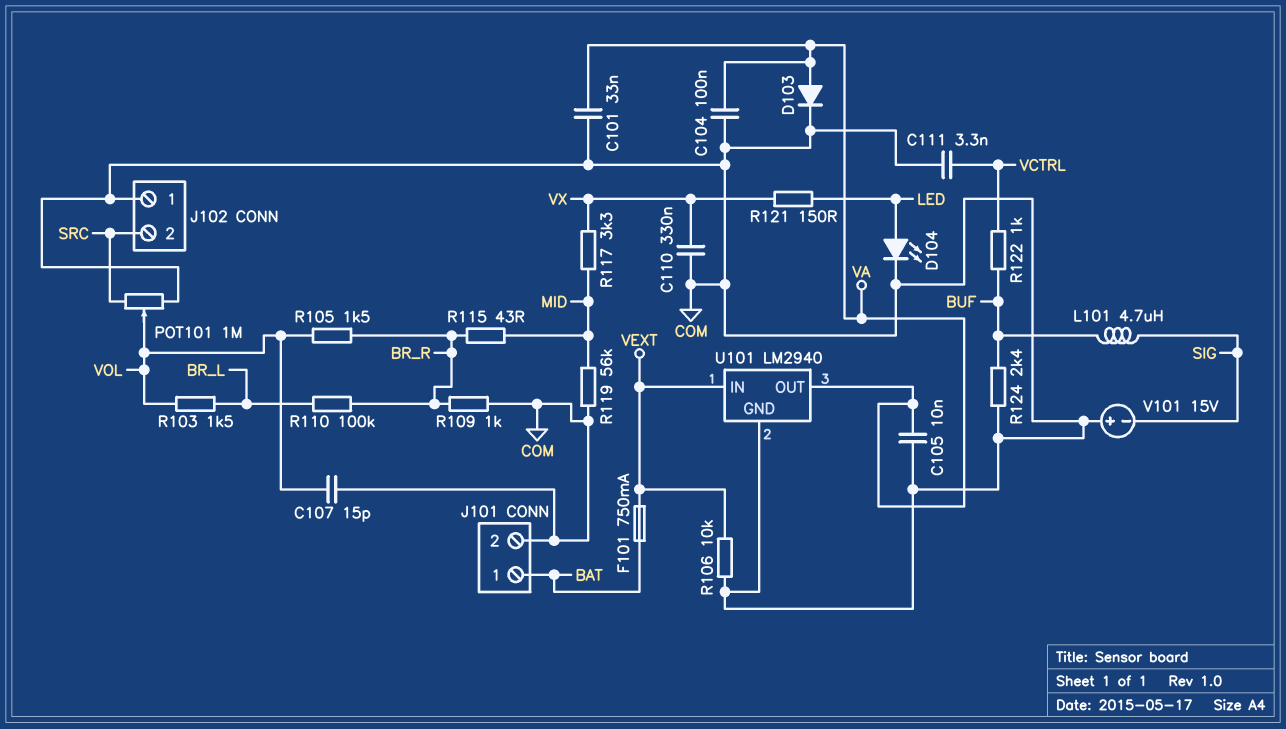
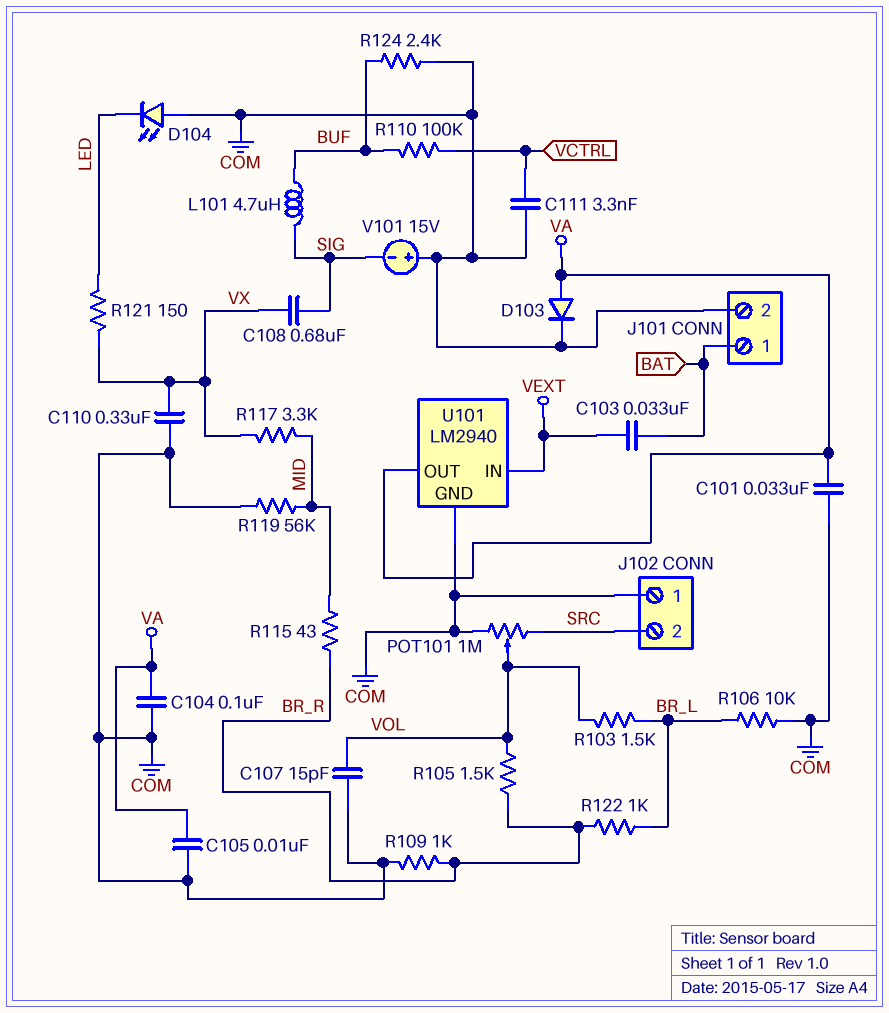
C103: none -> 33nF (BAT, VEXT)
C108: none -> 680nF (SIG, VX)
D104: LED (A LED, K COM) -> LED (A COM, K LED)
F101: 750mA (BAT, VEXT) -> none
R106: 10k (COM, VEXT) -> 10k (BR_L, COM)
R110: 100k (BR_L, BR_R) -> 100k (BUF, VCTRL)
R122: 1k (BUF, VCTRL) -> 1k (BR_L, BR_R)

